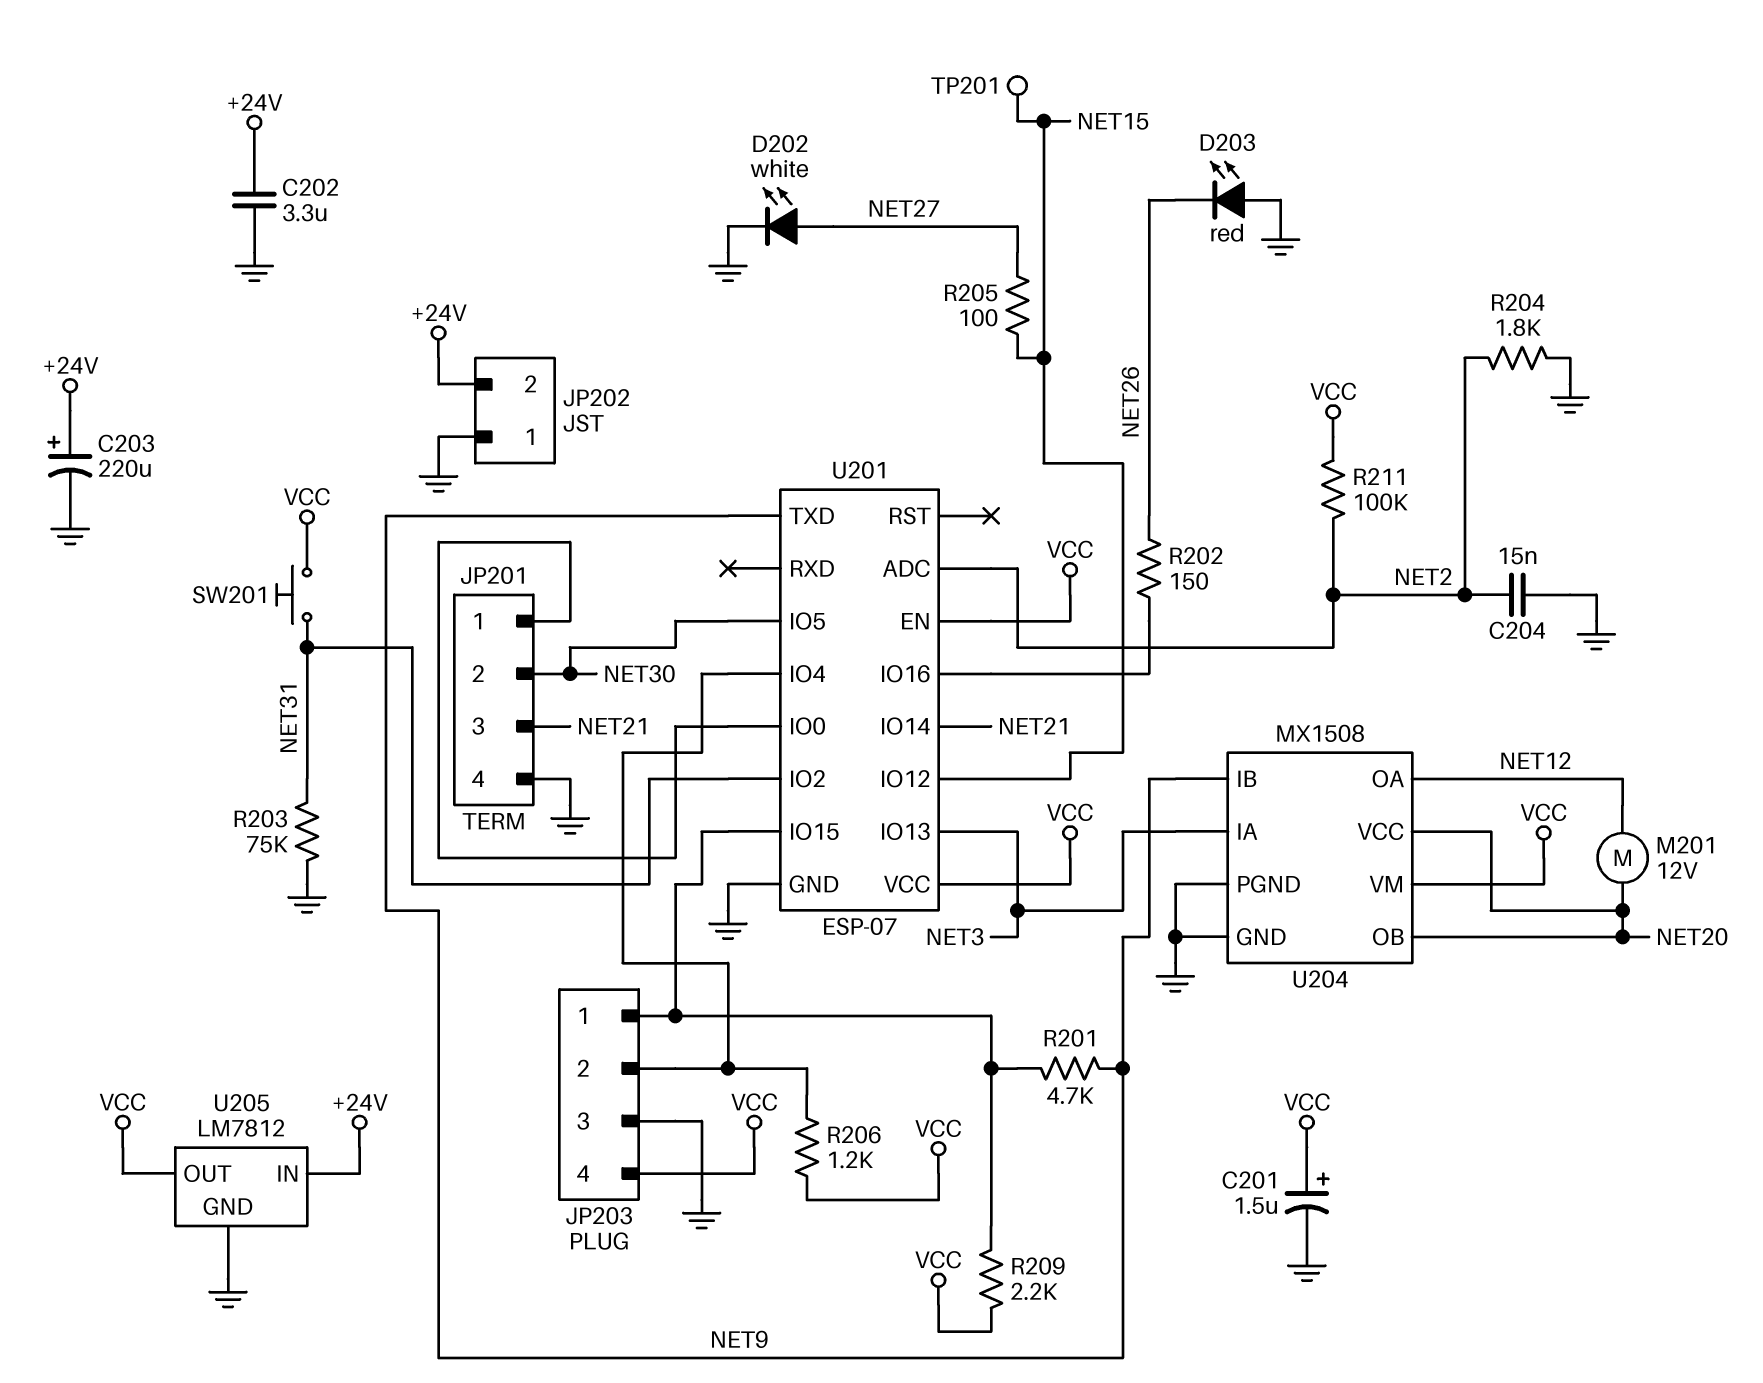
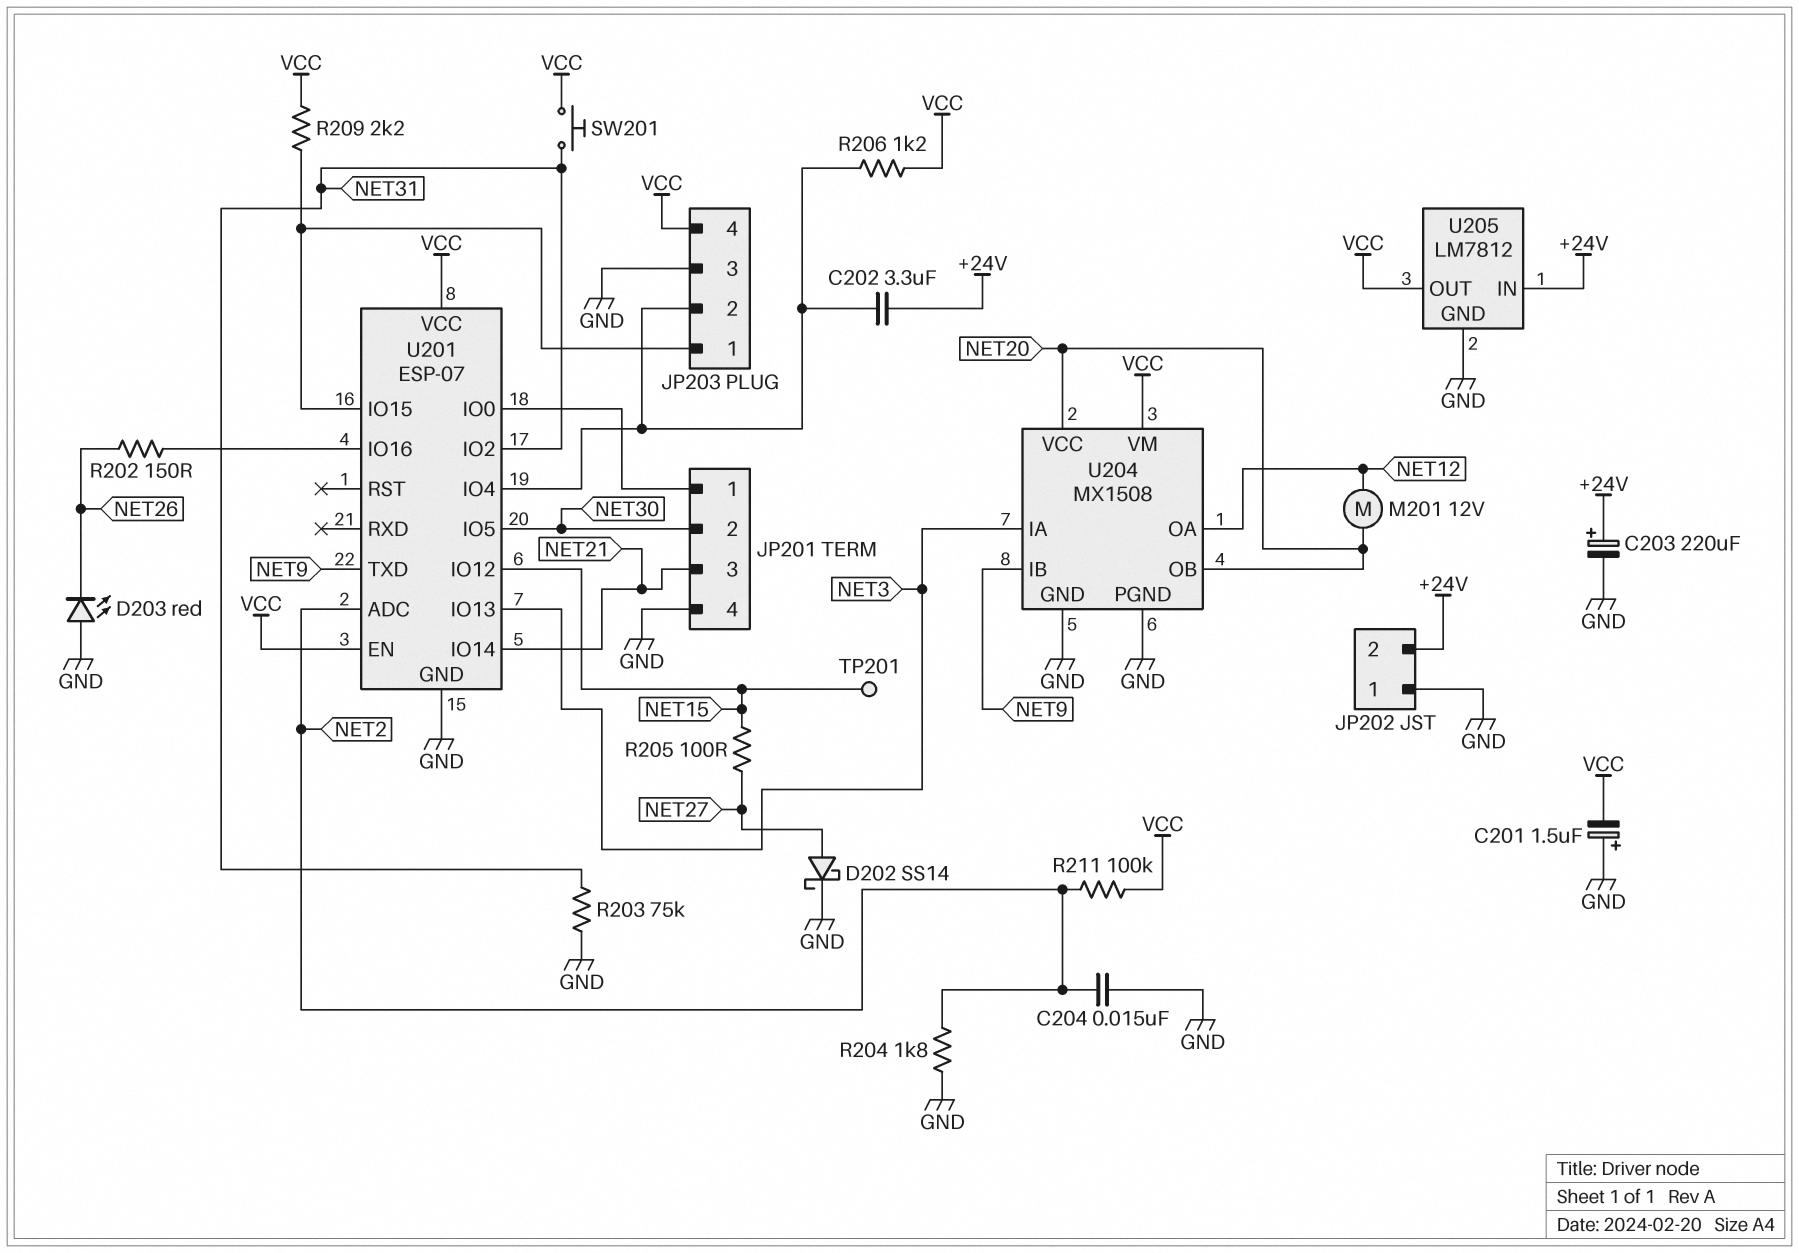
C201: 1.5uF (plus VCC, minus GND) -> 1.5uF (plus GND, minus VCC)
C202: 3.3uF (+24V, GND) -> 3.3uF (+24V, JP203/2)
D202: LED white (A NET27, K GND) -> schottky SS14 (A NET27, K GND)
R201: 4.7k (JP203/1, NET9) -> none

